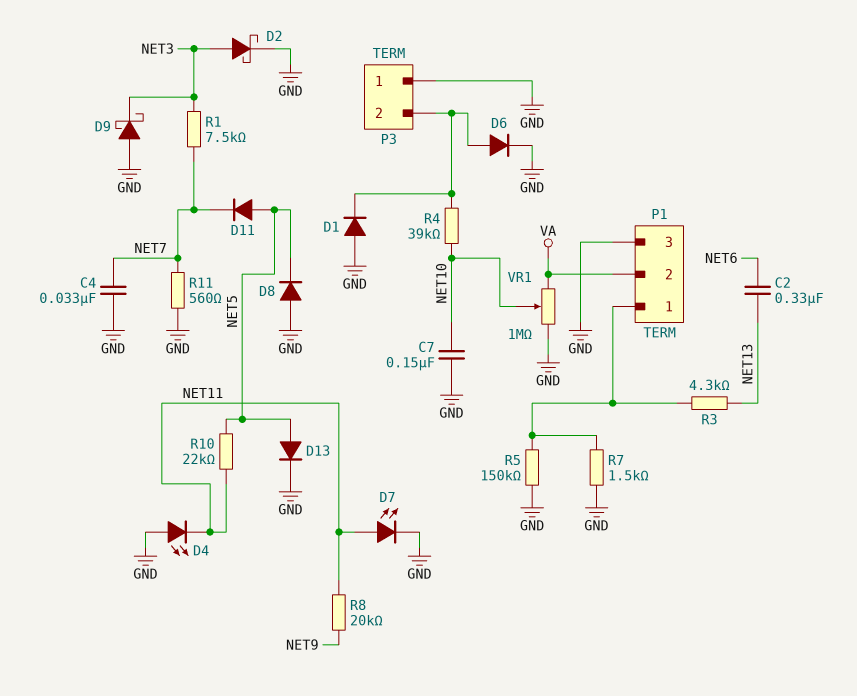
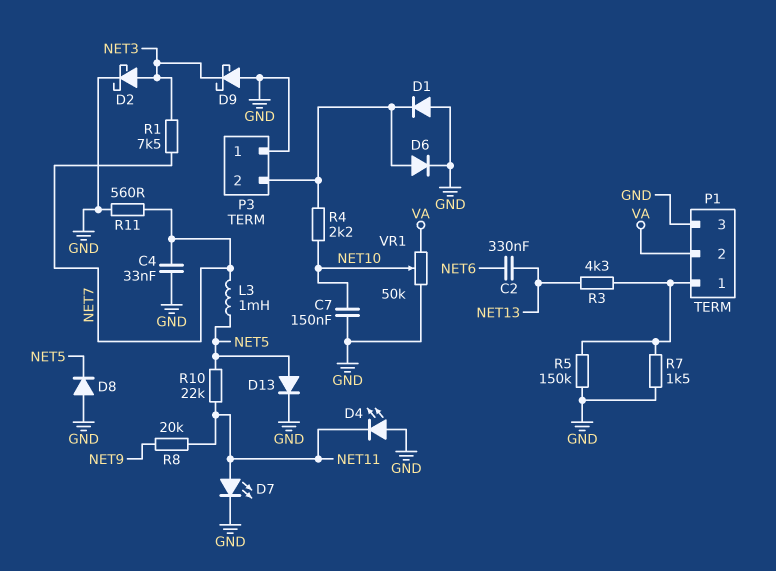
D11: diode (A NET5, K NET7) -> none
L3: none -> 1mH (NET5, NET7)
R4: 39k (NET10, P3/2) -> 2.2k (NET10, P3/2)
VR1: 1M (GND, VA, wiper NET10) -> 50k (GND, VA, wiper NET10)

